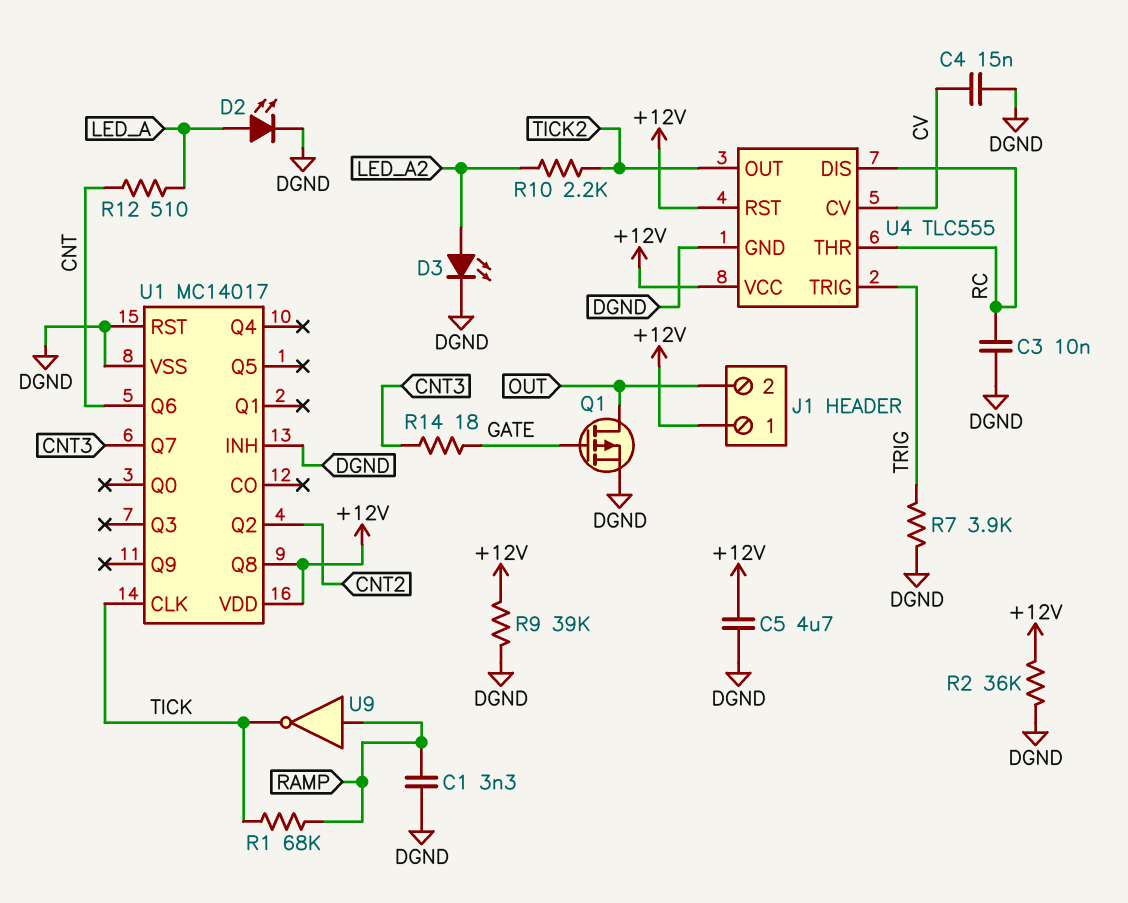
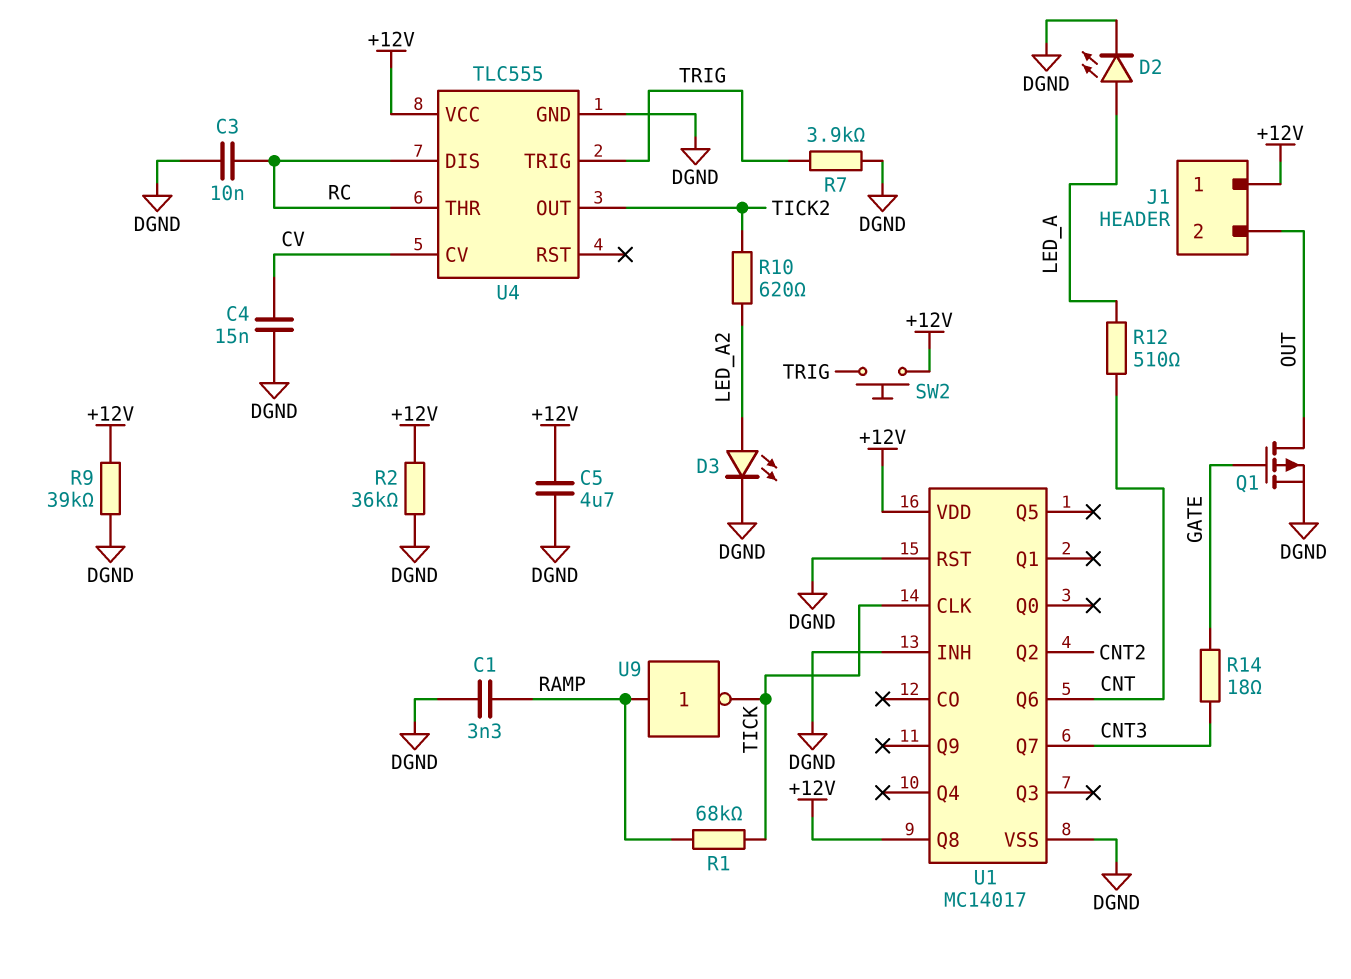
R10: 2.2k (LED_A2, TICK2) -> 620 (LED_A2, TICK2)
SW2: none -> button (+12V, TRIG)
U4 pin RST: +12V -> none

